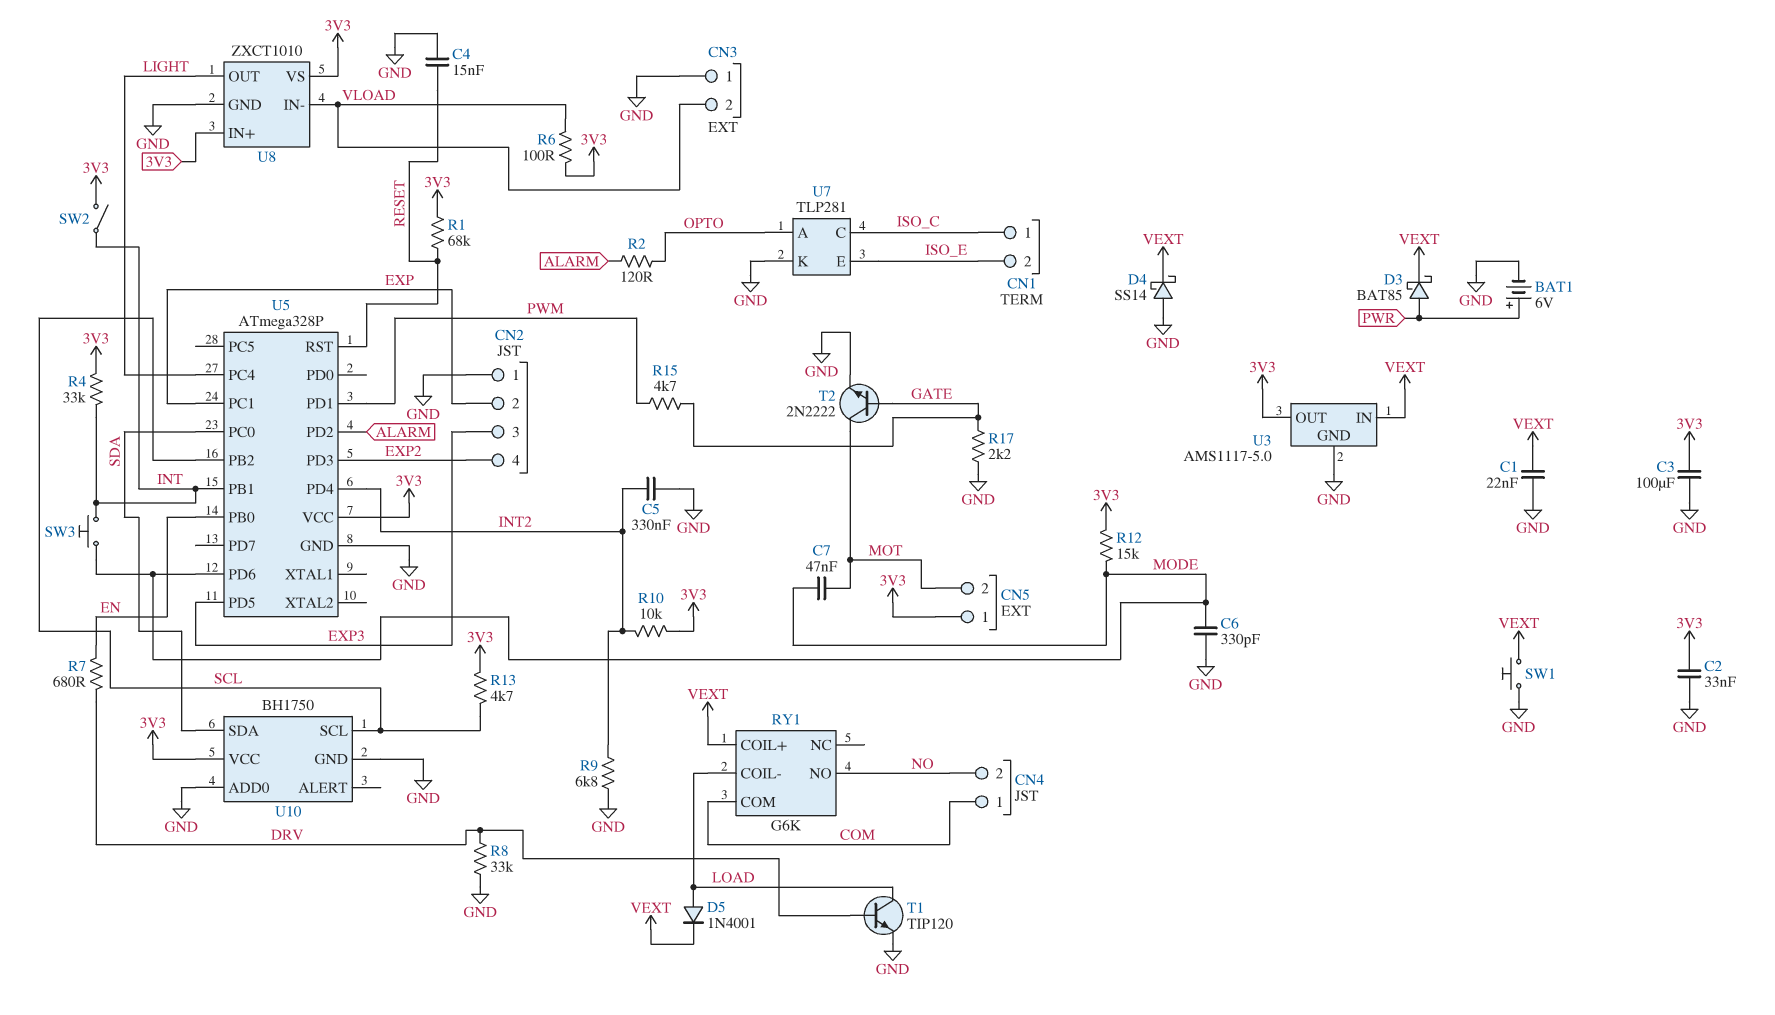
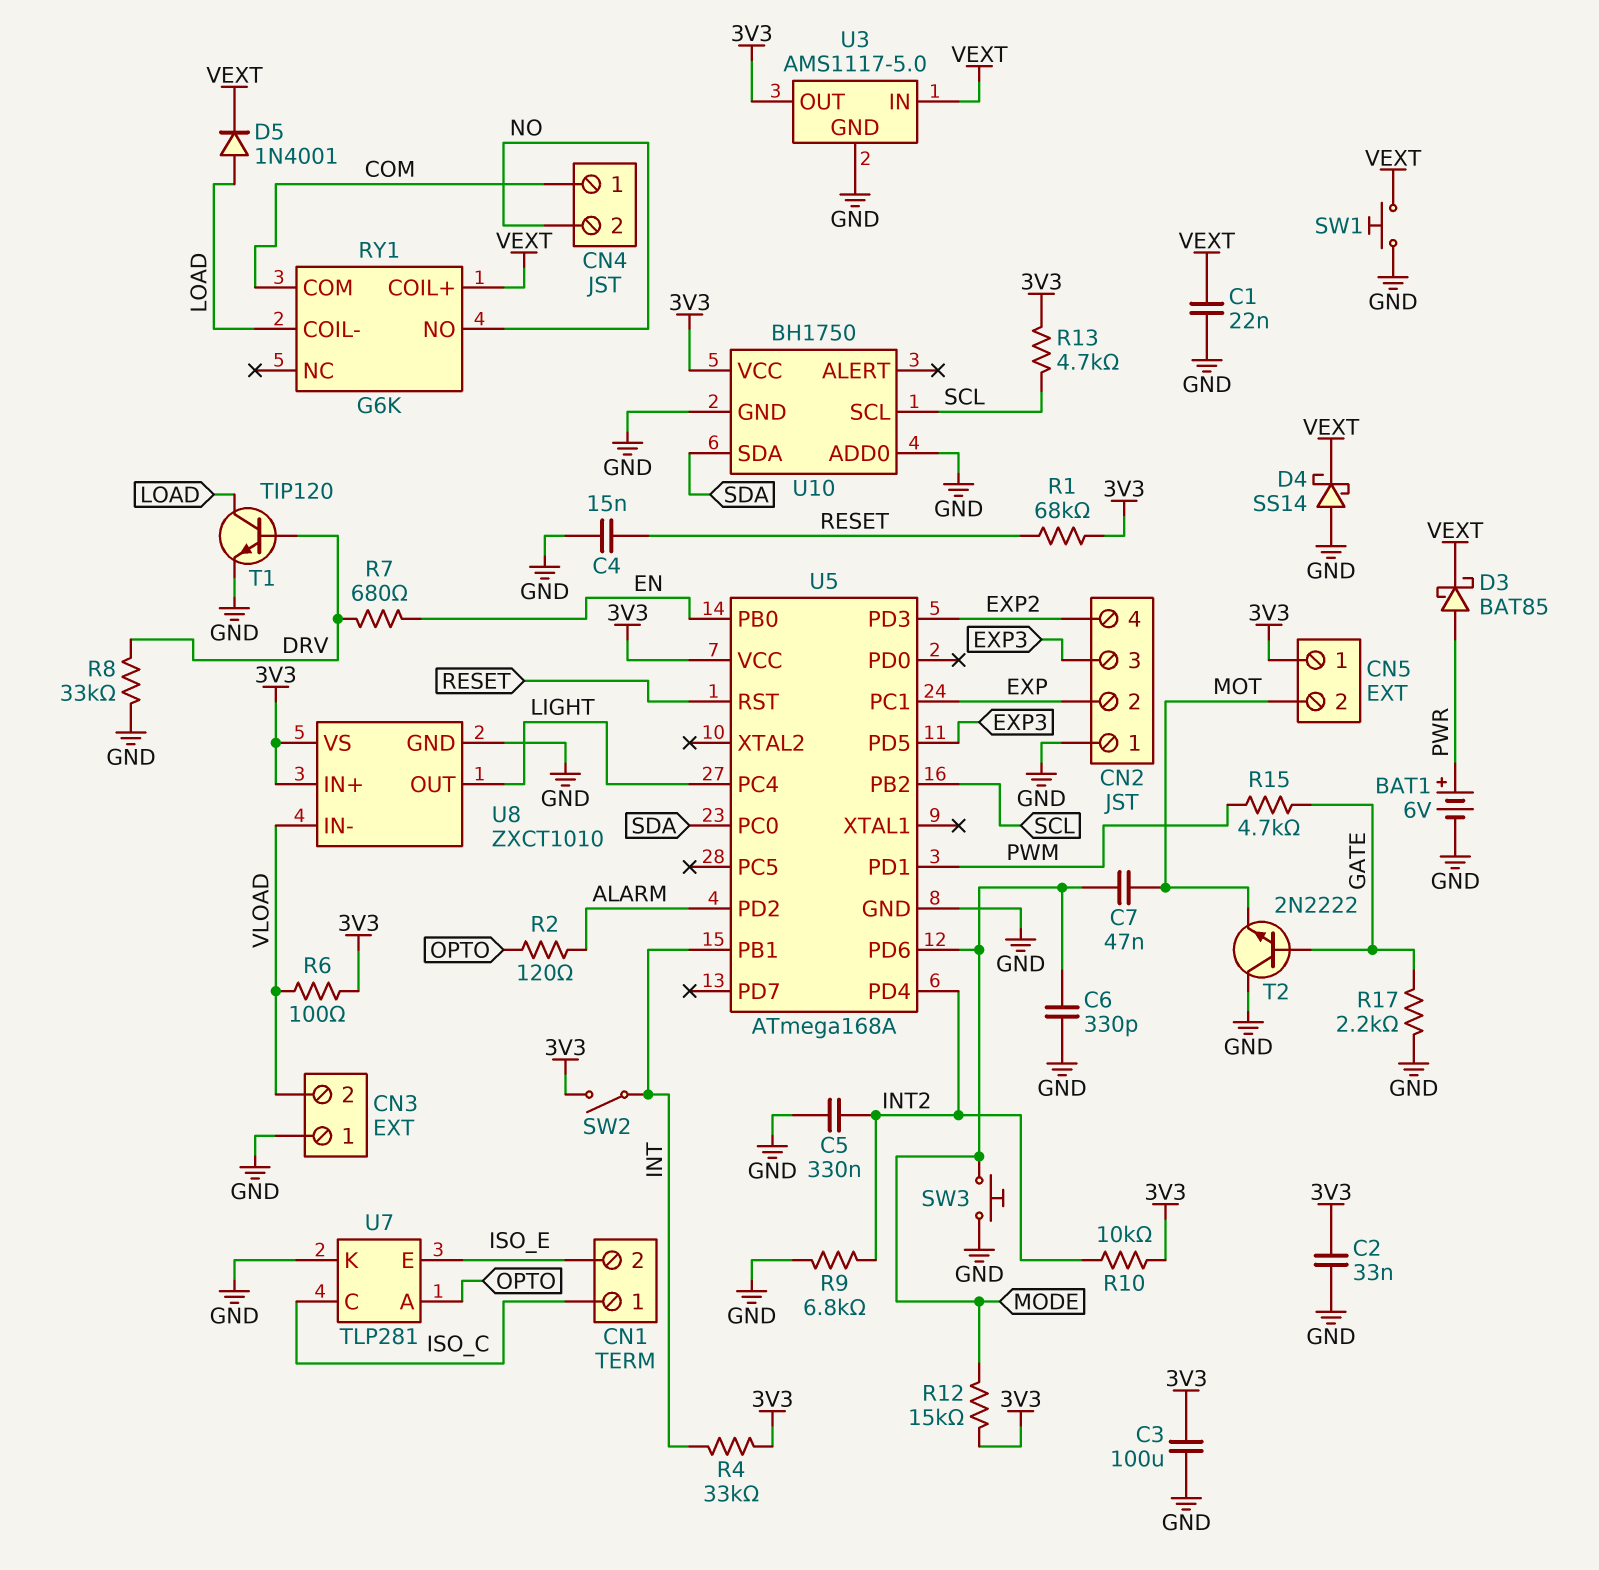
SW3: button (INT, MODE) -> button (GND, MODE)
T2: NPN 2N2222 (B GATE, C MOT, E GND) -> NPN 2N2222 (B GATE, C GND, E MOT)
U5: ATmega328P -> ATmega168A

